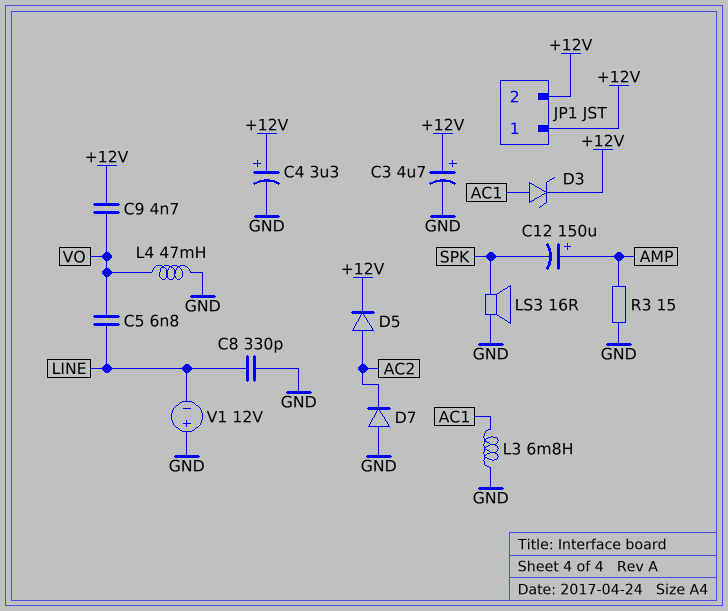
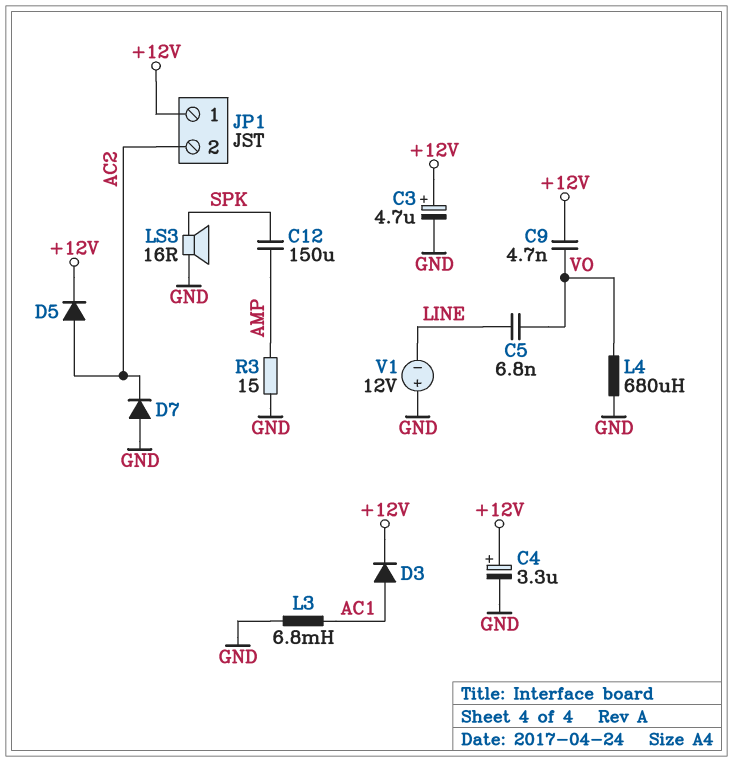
C8: 330pF (GND, LINE) -> none
C12: 150uF (plus AMP, minus SPK) -> 150uF (AMP, SPK)
D3: zener (A AC1, K +12V) -> diode (A AC1, K +12V)
JP1 pin 2: +12V -> AC2
L4: 47mH (GND, VO) -> 680uH (GND, VO)

